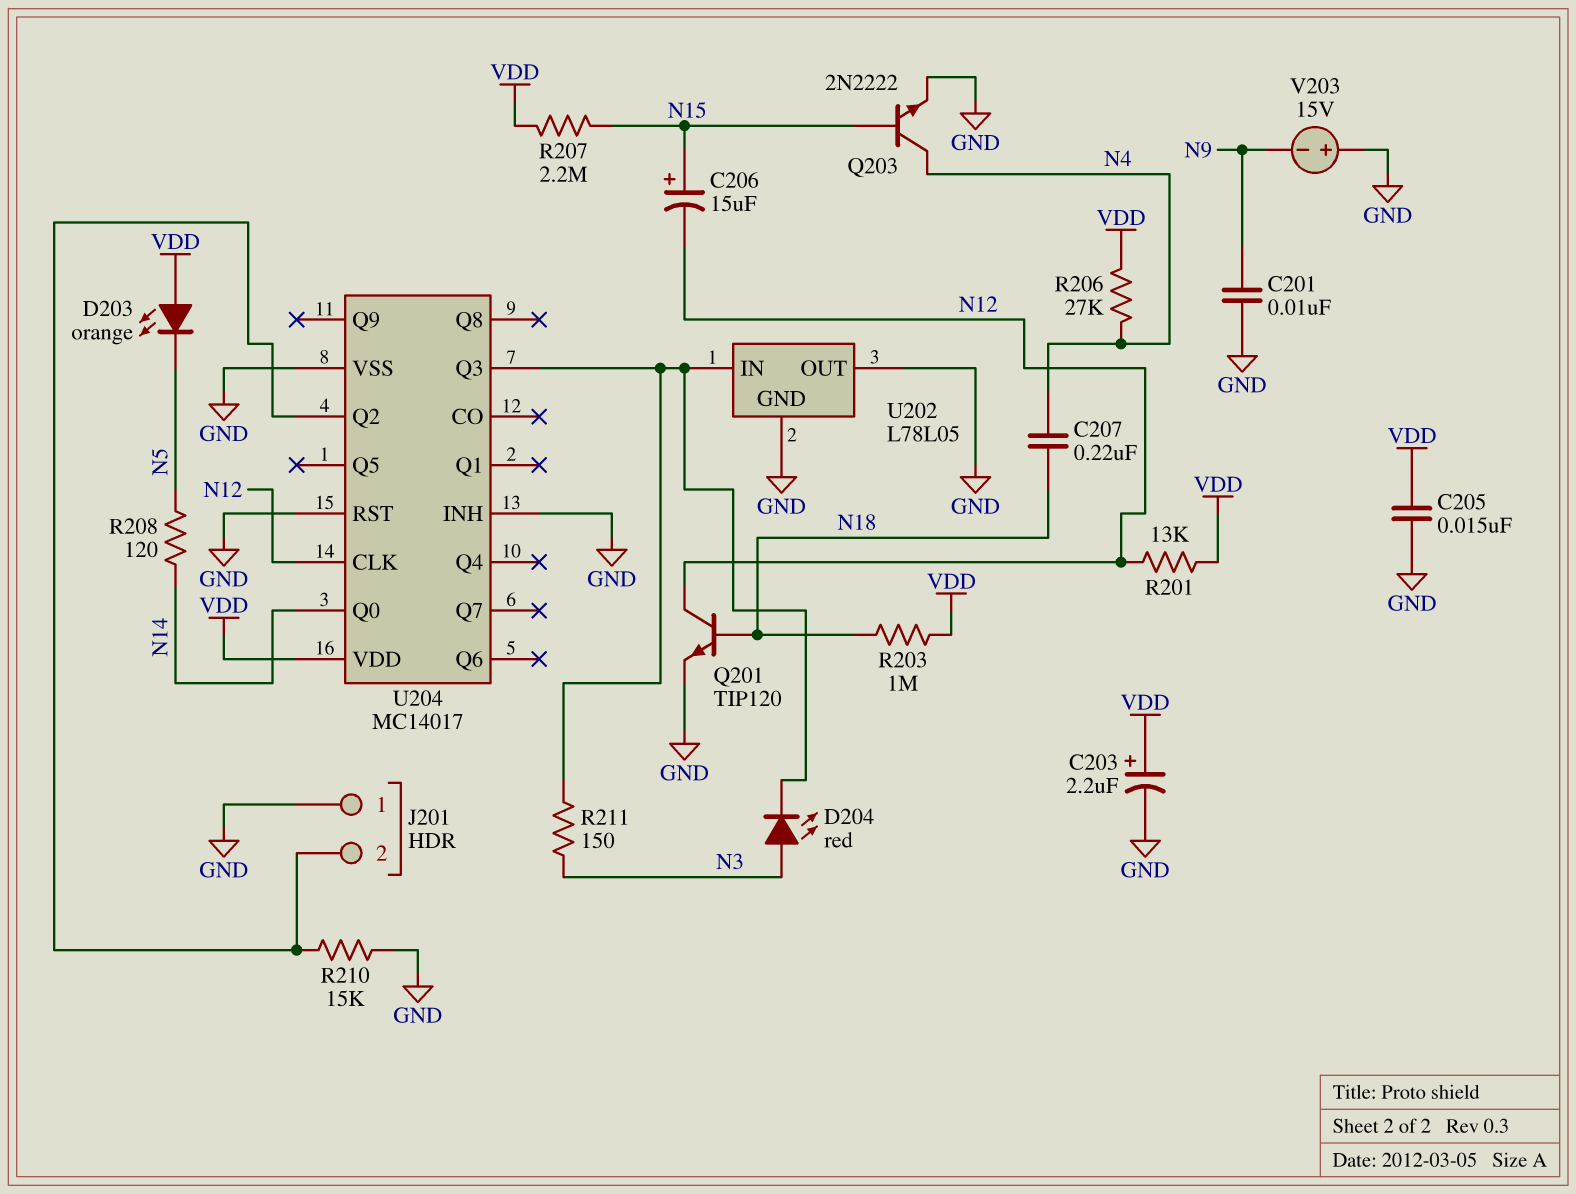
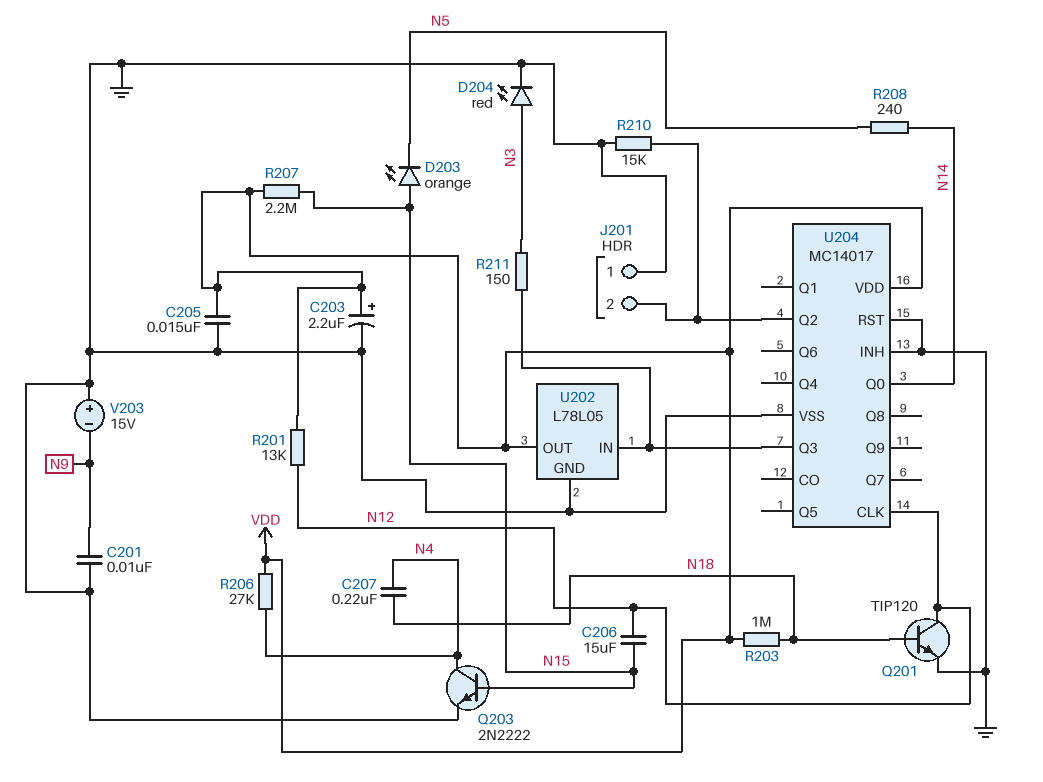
C206: 15uF (plus N15, minus N12) -> 15uF (N12, N15)
D203: LED orange (A VDD, K N5) -> LED orange (A N15, K N5)
D204: LED red (A N3, K U202/IN) -> LED red (A N3, K GND)
R208: 120 (N5, N14) -> 240 (N5, N14)
U202 pin OUT: GND -> VDD

